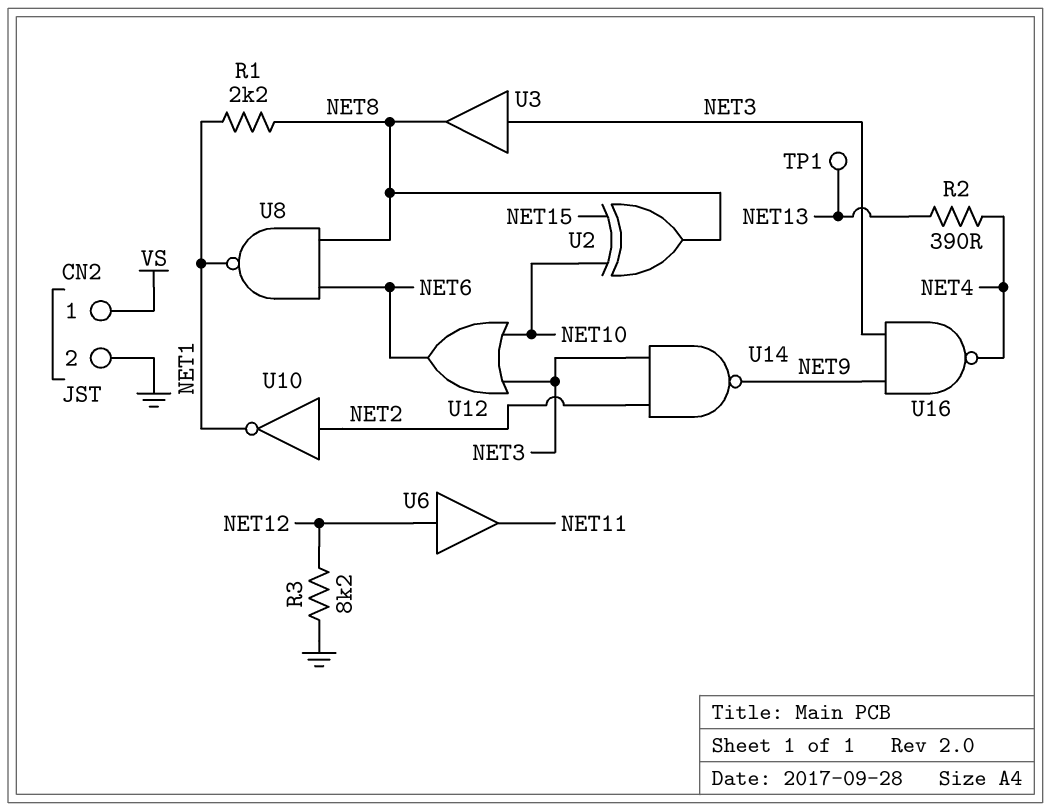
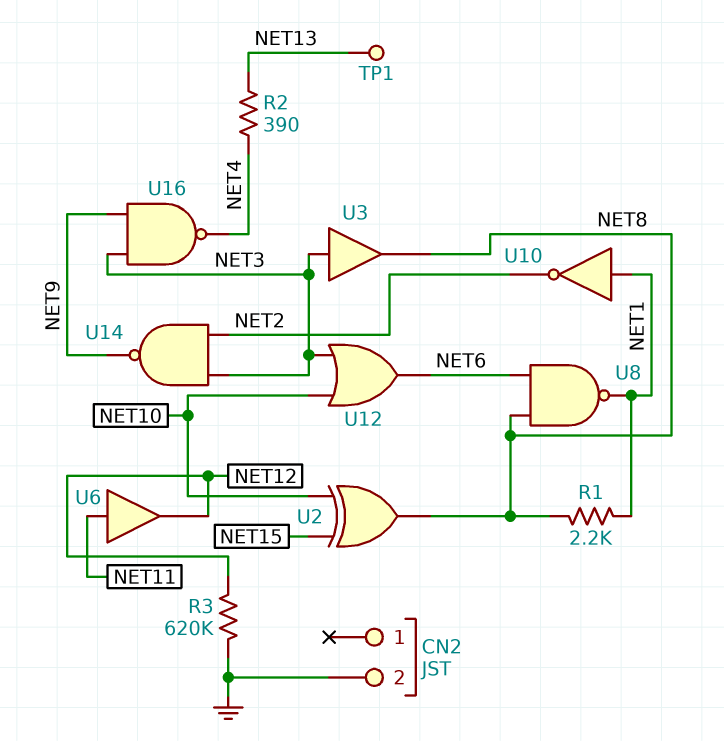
CN2 pin 1: VS -> none
R3: 8.2k (GND, NET12) -> 620k (GND, NET12)
U6: buffer (in NET12, out NET11) -> buffer (in NET11, out NET12)
U10: NOT (in NET2, out NET1) -> NOT (in NET1, out NET2)

